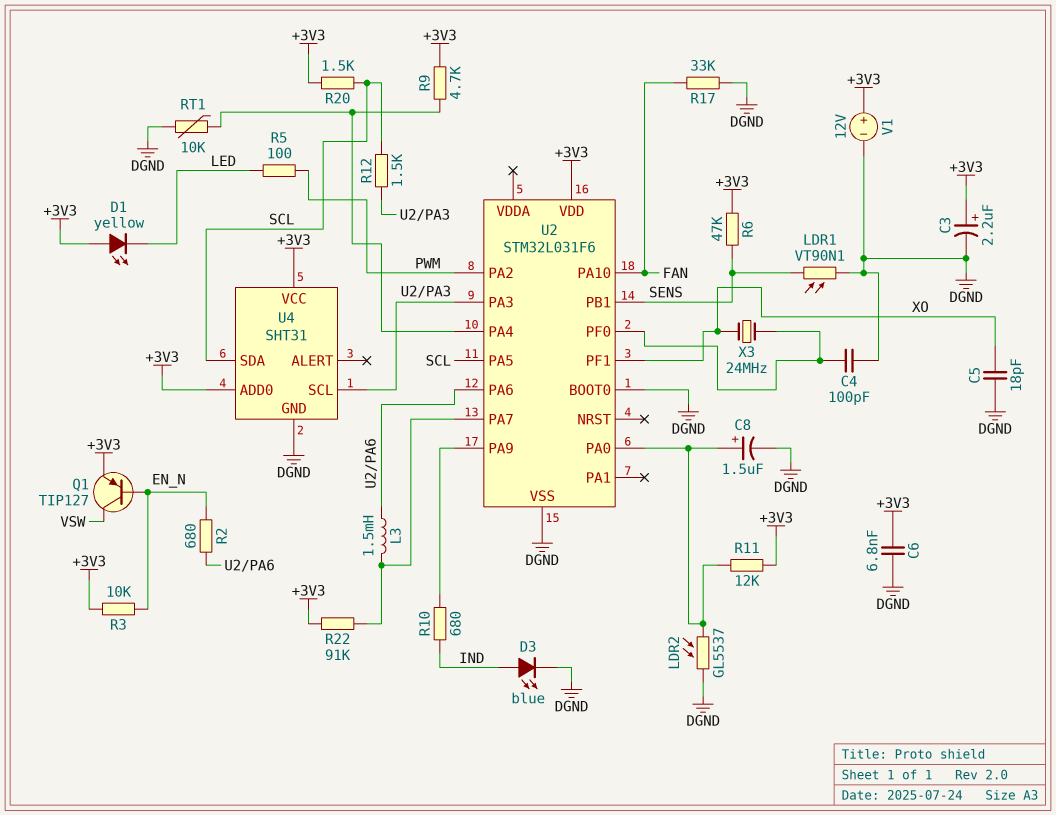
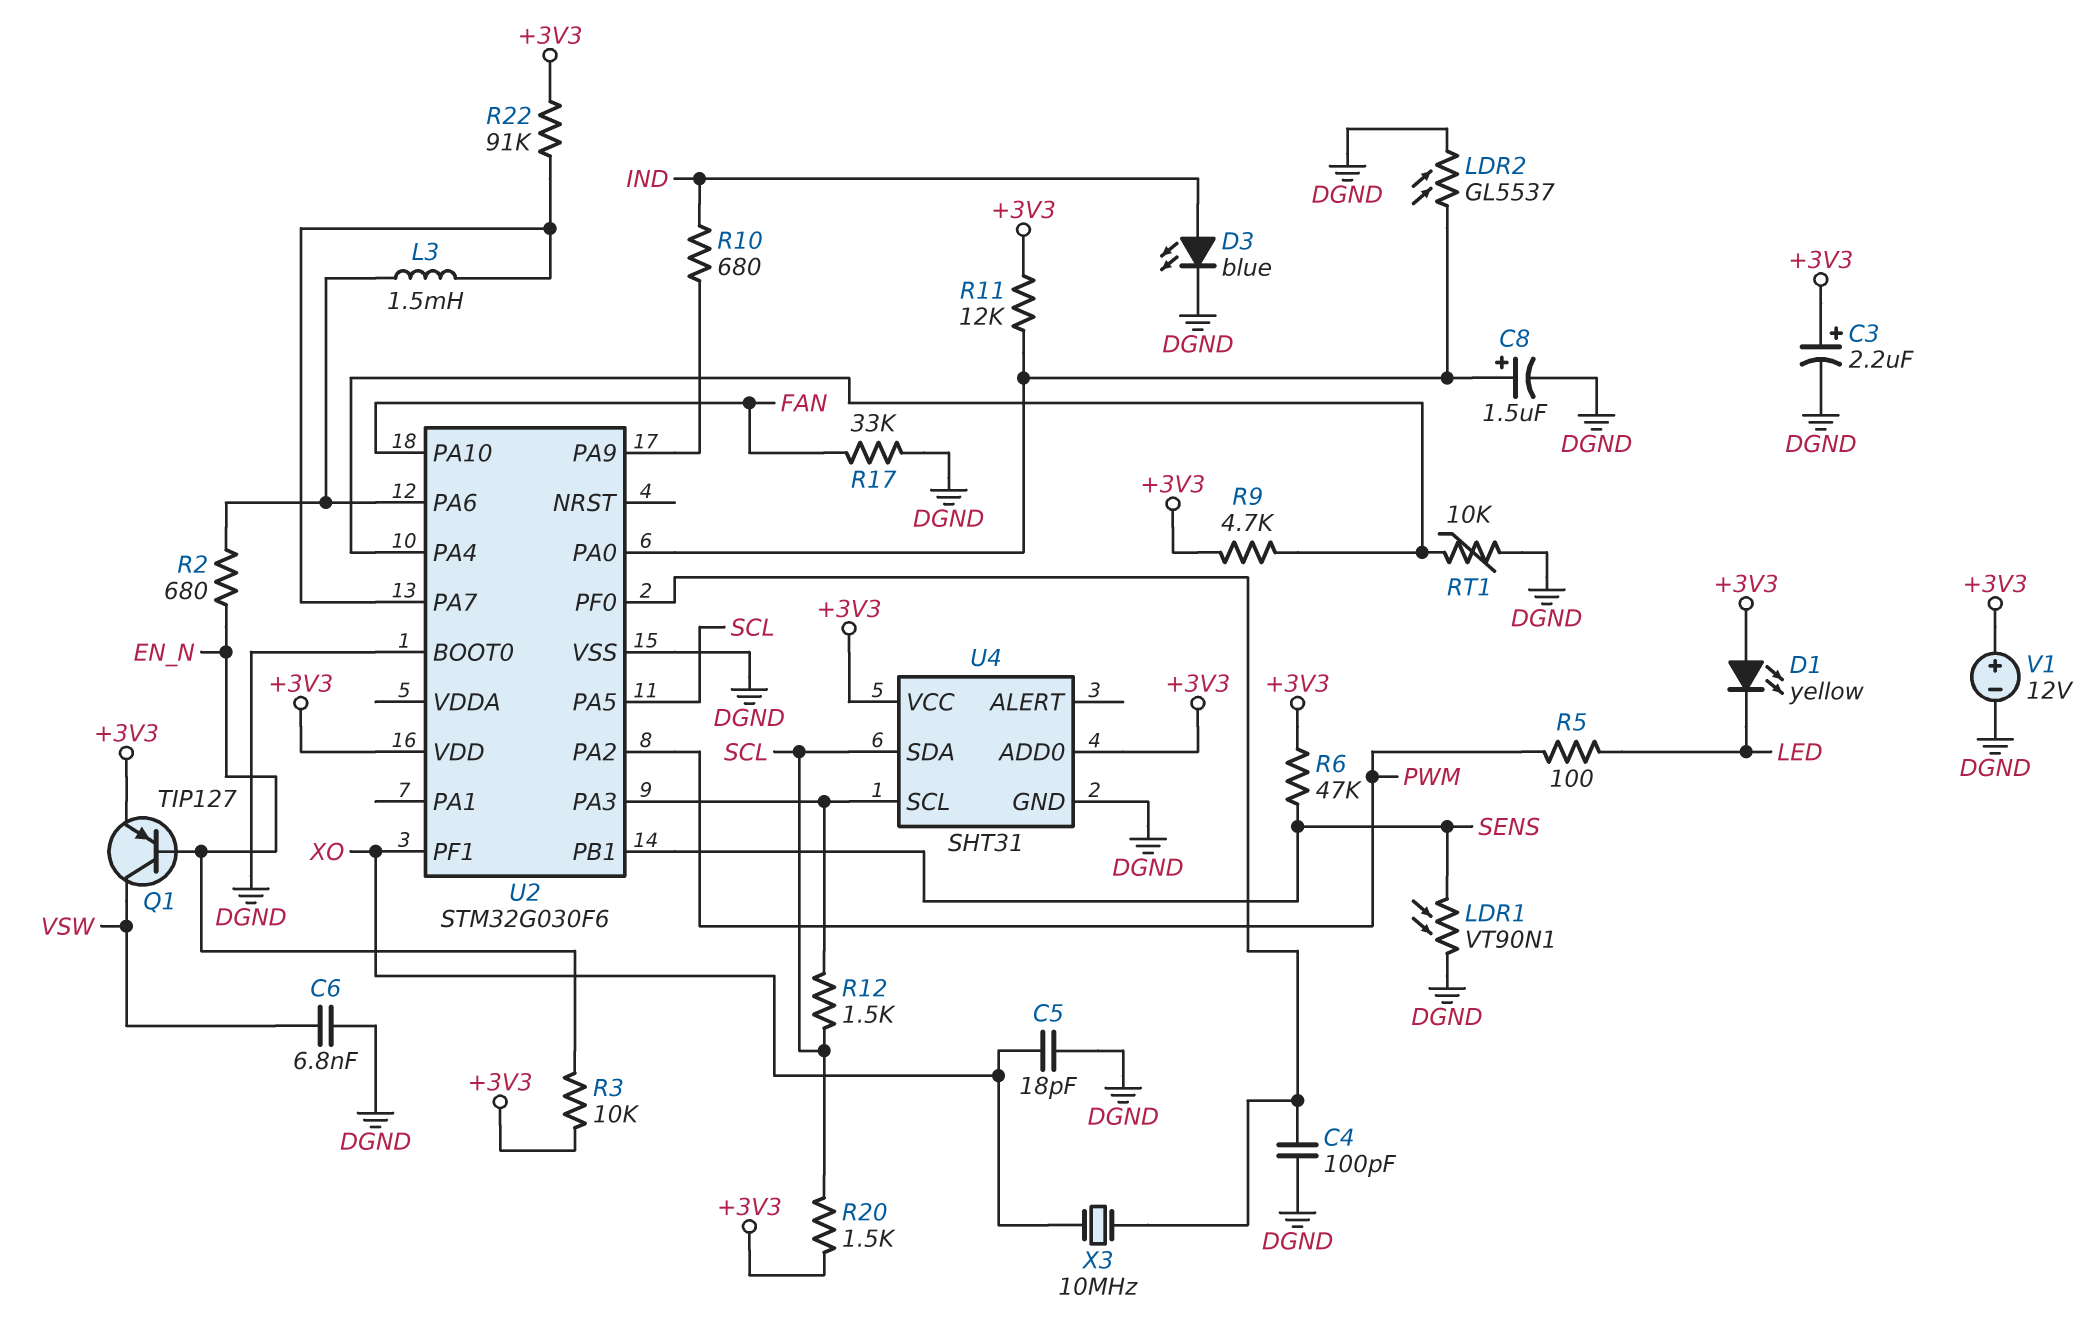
C6: 6.8nF (+3V3, DGND) -> 6.8nF (DGND, VSW)
U2: STM32L031F6 -> STM32G030F6
X3: 24MHz (U2/PF0, XO) -> 10MHz (U2/PF0, XO)

